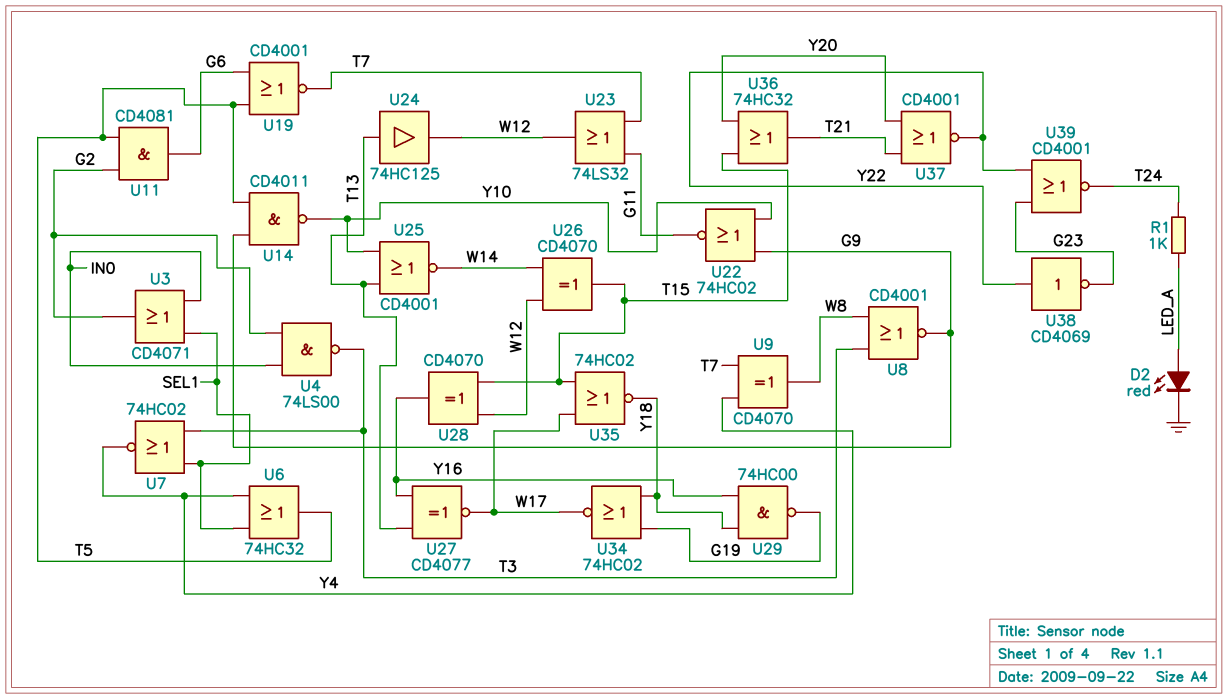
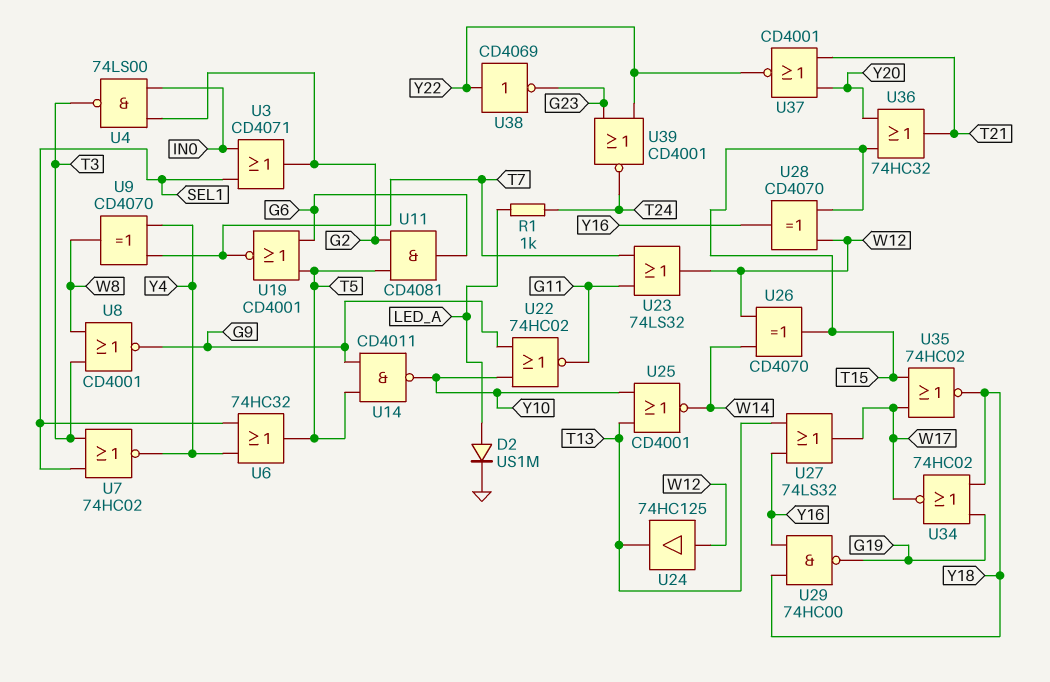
D2: LED red (A LED_A, K GND) -> diode US1M (A LED_A, K GND)
U24: buffer 74HC125 (in T13, out W12) -> buffer 74HC125 (in W12, out T13)
U27: XNOR CD4077 (in T13, in Y16, out W17) -> OR 74LS32 (in T13, in Y16, out W17)

